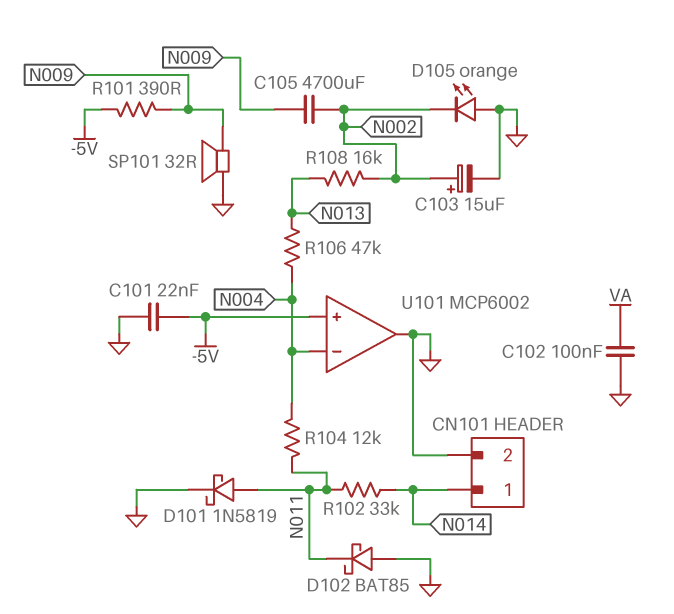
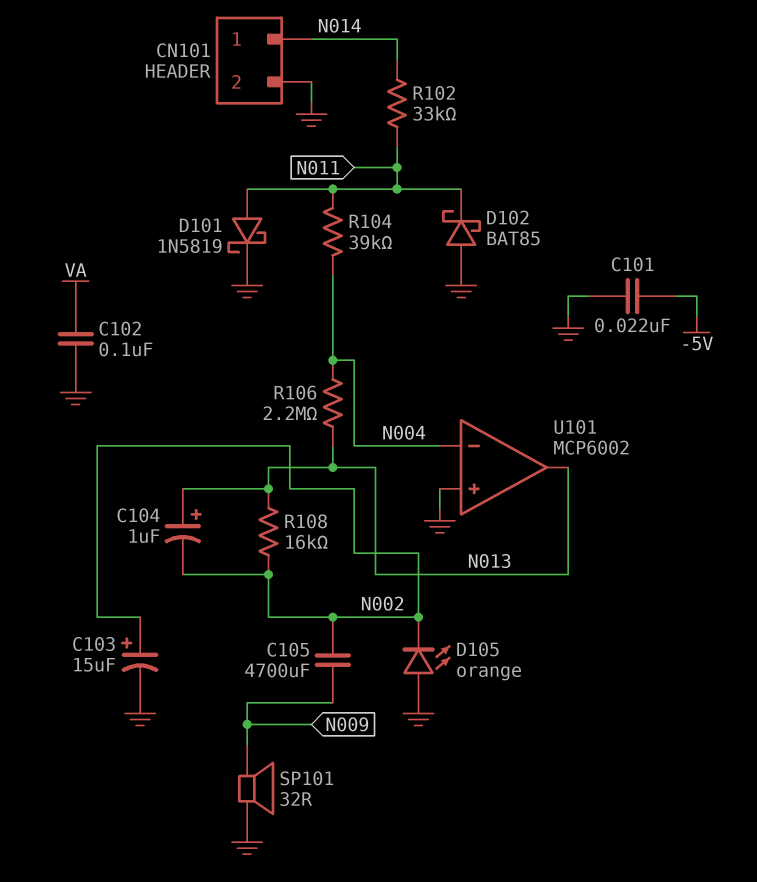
C104: none -> 1uF (plus N013, minus N002)
R101: 390 (-5V, N009) -> none
R104: 12k (N004, N011) -> 39k (N004, N011)
R106: 47k (N004, N013) -> 2.2M (N004, N013)
U101 pin in+: -5V -> GND
U101 pin out: GND -> N013

